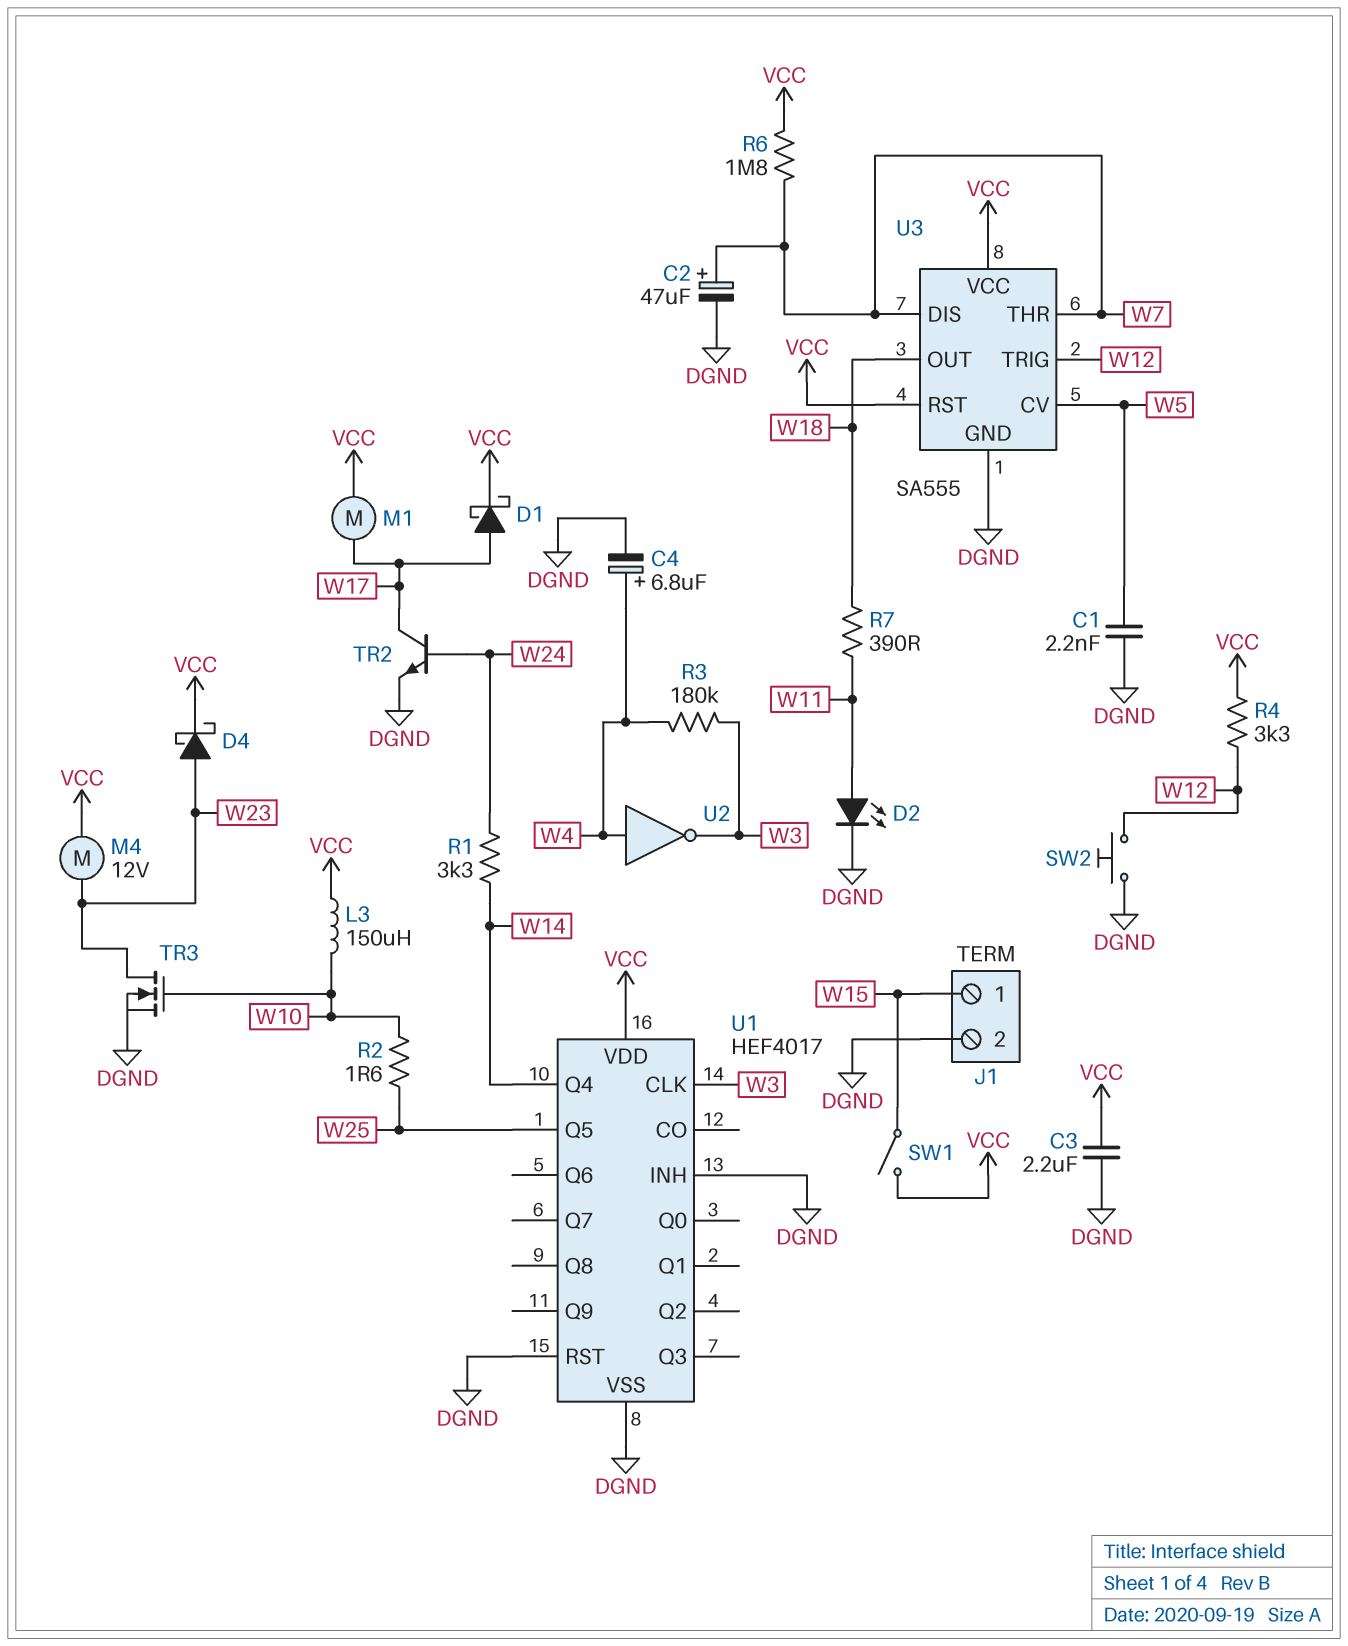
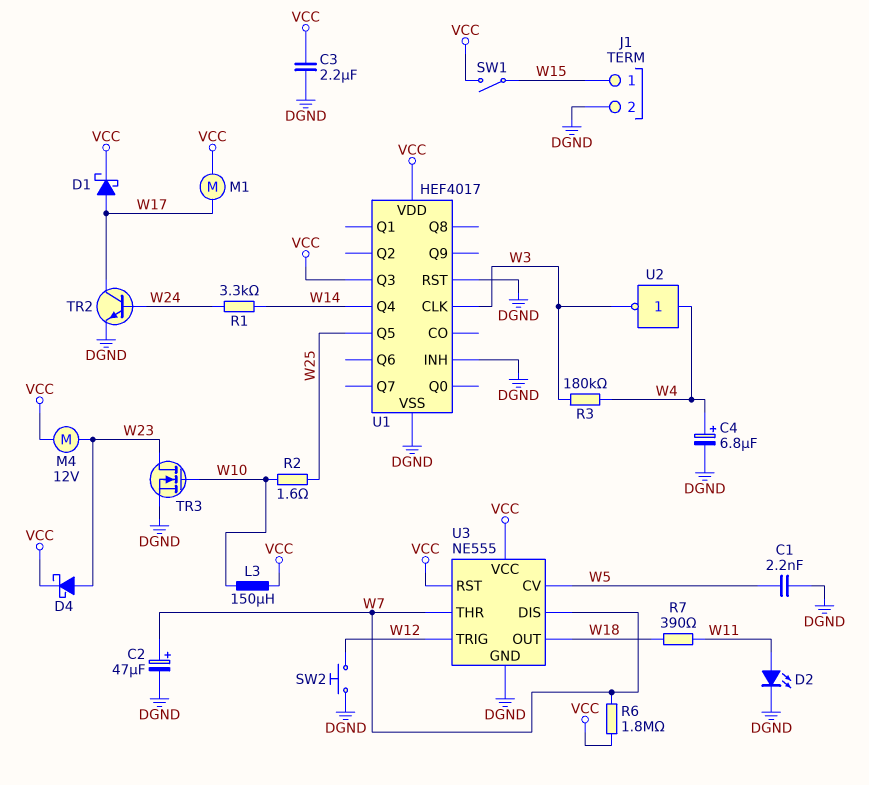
R4: 3.3k (VCC, W12) -> none
U1 pin Q3: none -> VCC
U3: SA555 -> NE555

